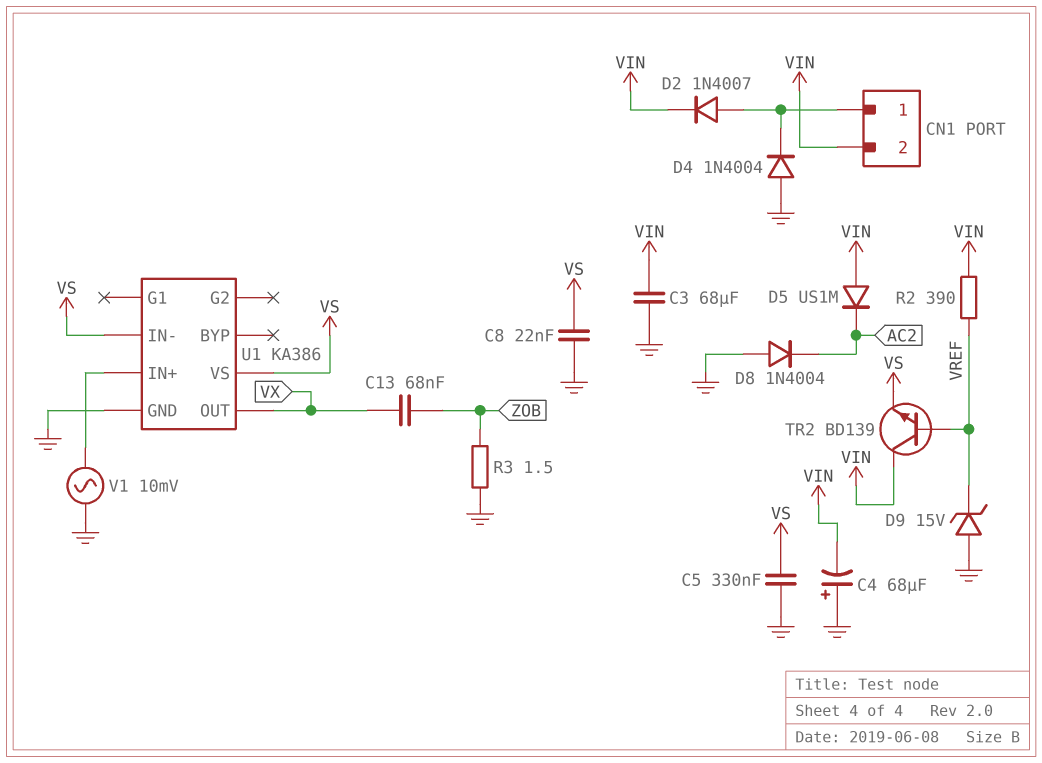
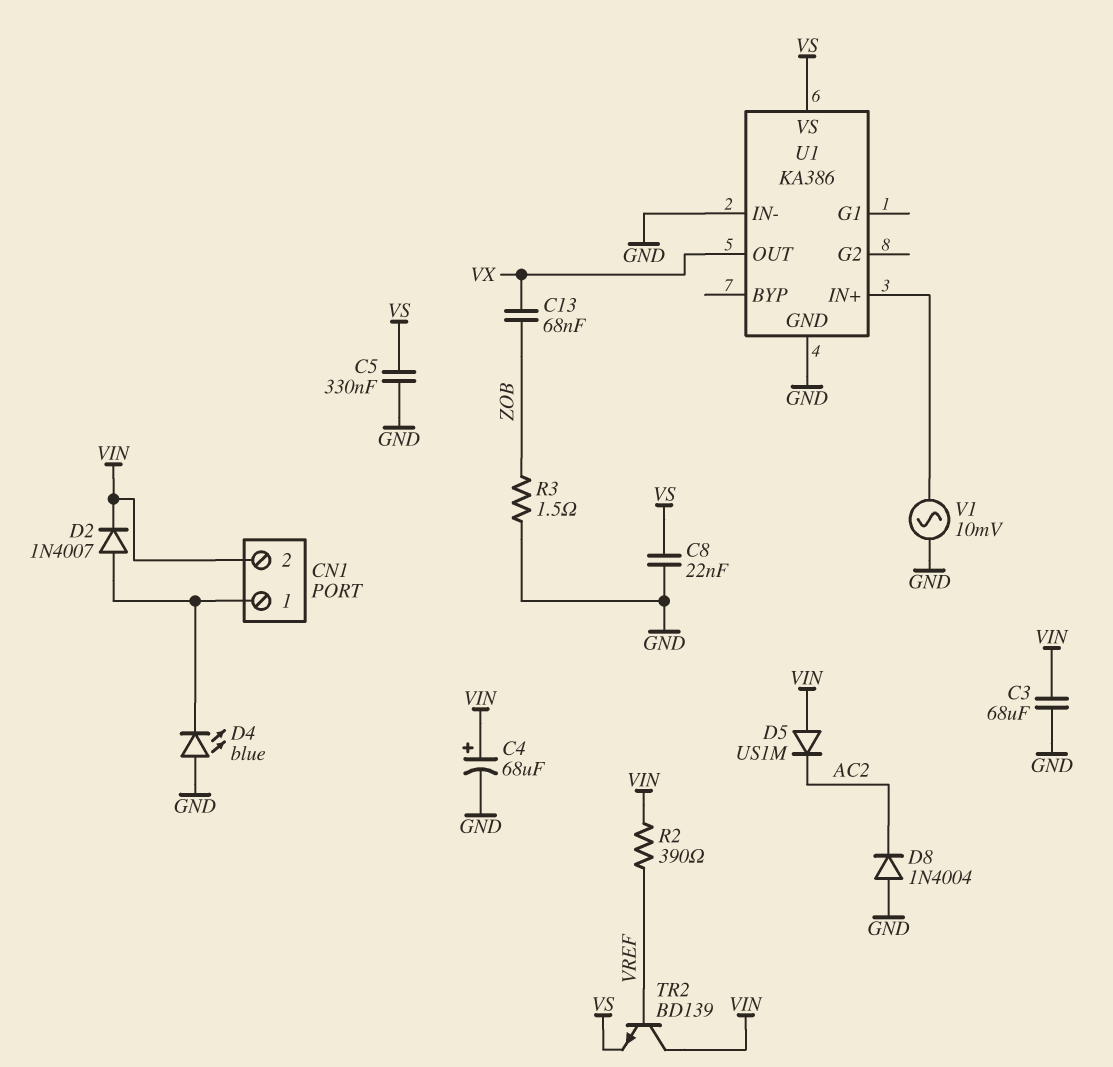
C4: 68uF (plus GND, minus VIN) -> 68uF (plus VIN, minus GND)
D4: diode 1N4004 (A GND, K CN1/1) -> LED blue (A GND, K CN1/1)
D9: zener 15V (A GND, K VREF) -> none
U1 pin IN-: VS -> GND

